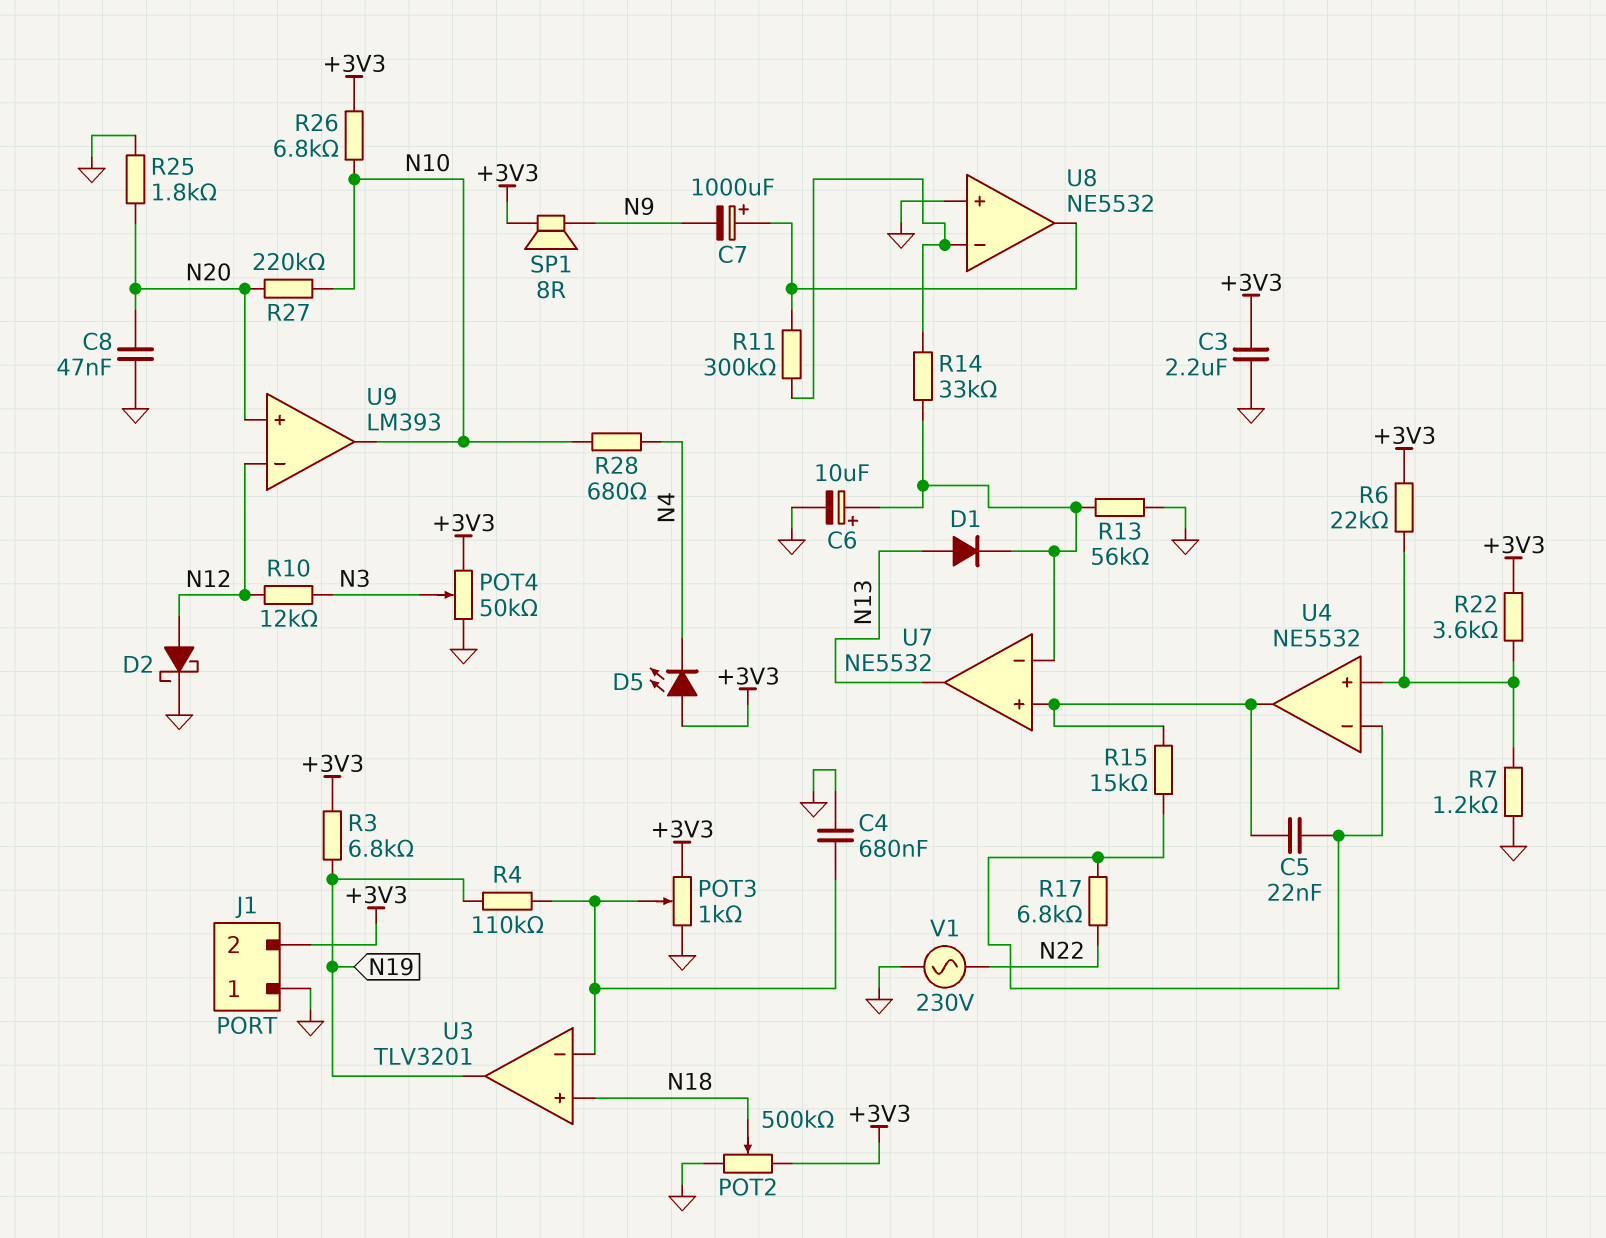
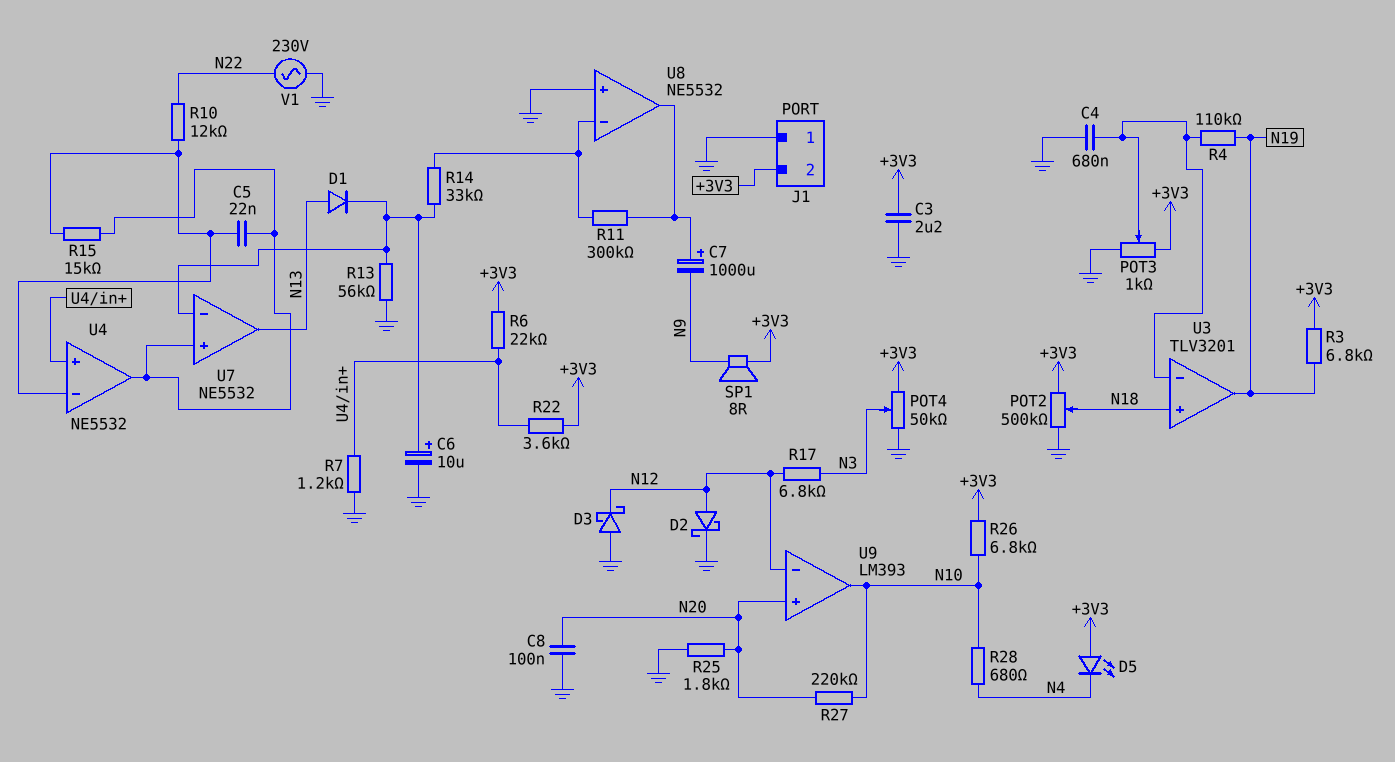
C8: 47nF (GND, N20) -> 100nF (GND, N20)
D3: none -> schottky (A GND, K N12)
R10: 12k (N3, N12) -> 12k (N22, U4/in-)
R17: 6.8k (N22, U4/in-) -> 6.8k (N3, N12)

